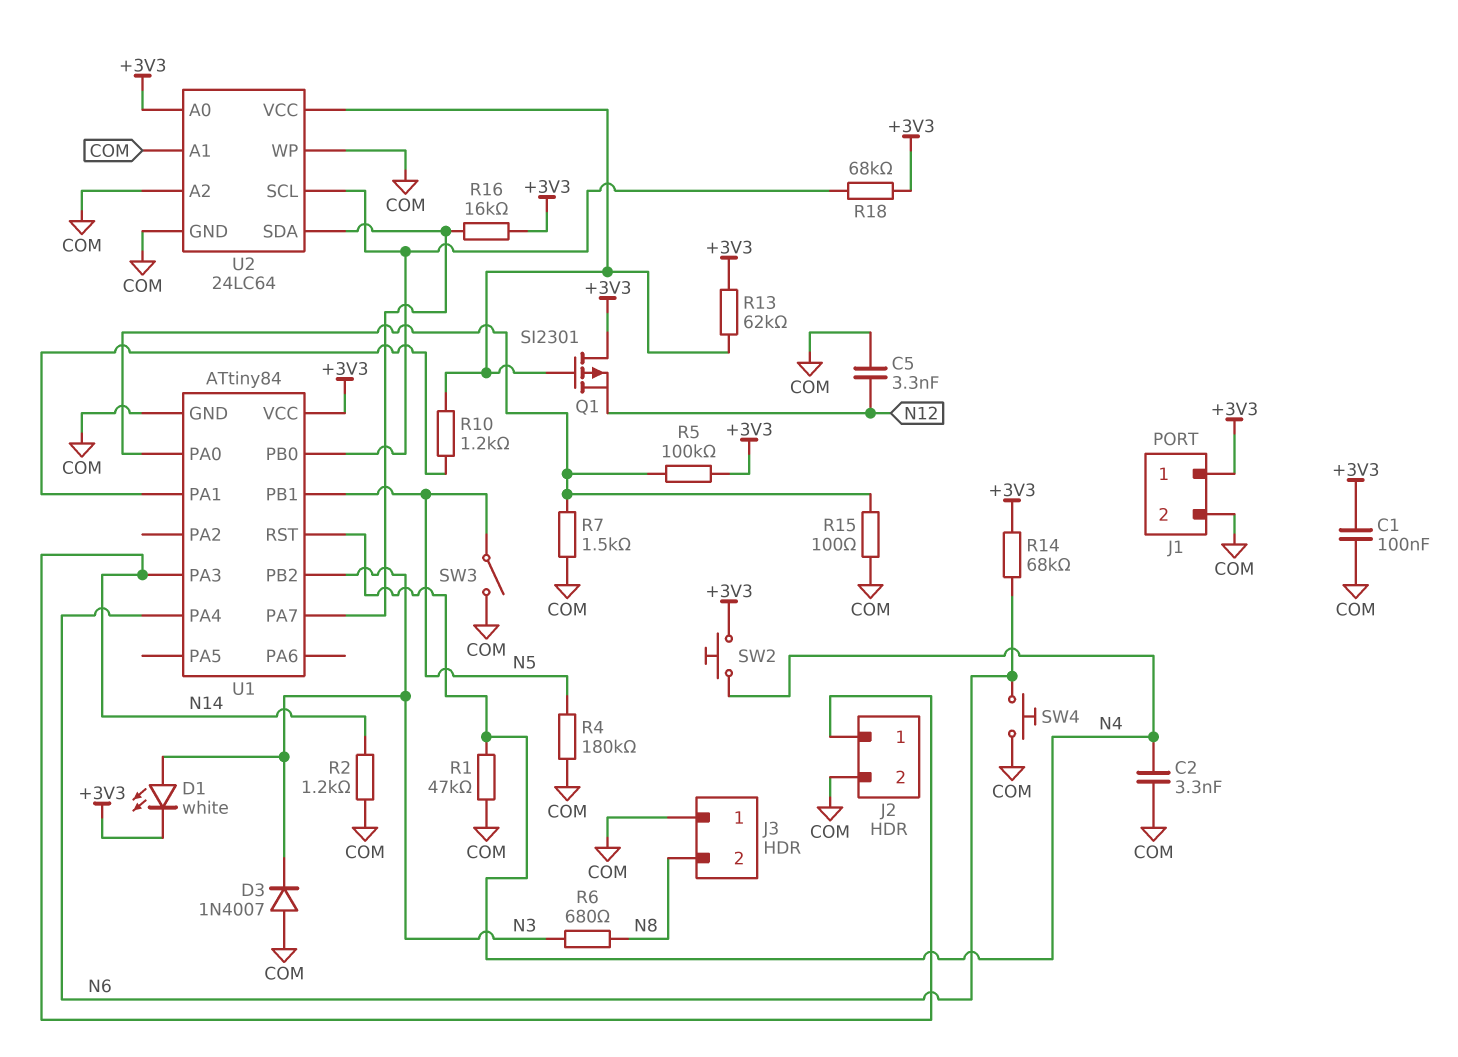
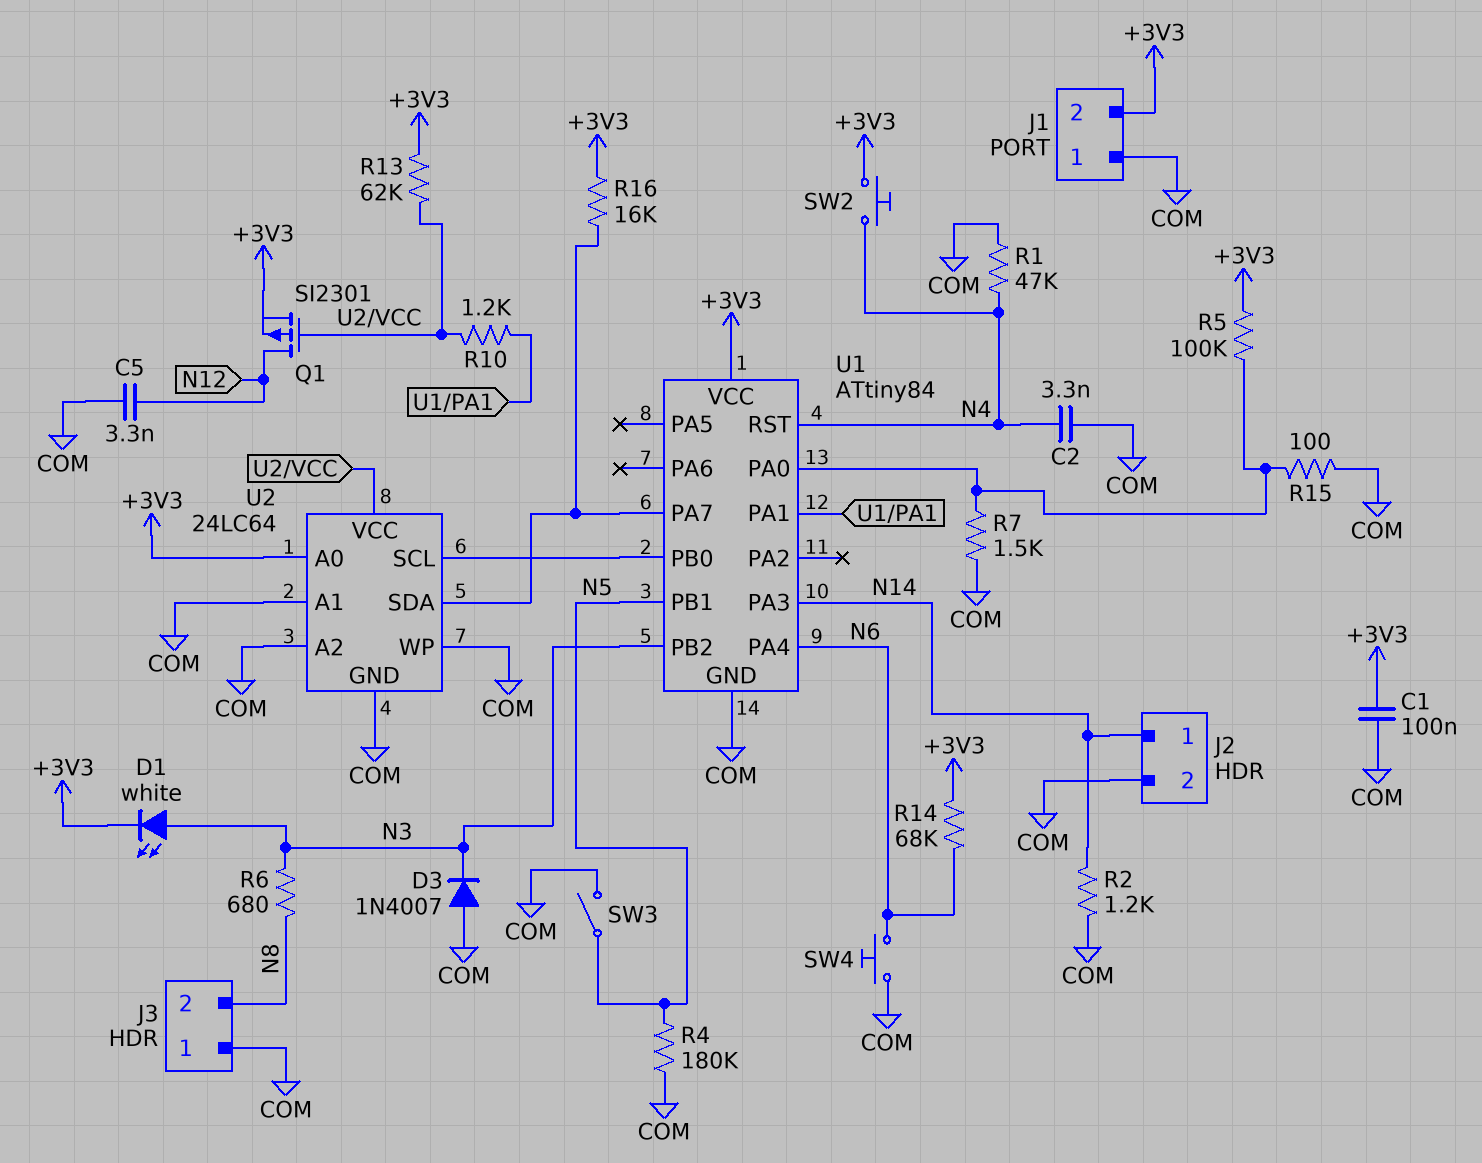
J1 pin 1: +3V3 -> COM
J1 pin 2: COM -> +3V3
Q1: PMOS SI2301 (G U2/VCC, D +3V3, S N12) -> PMOS SI2301 (G U2/VCC, D N12, S +3V3)
R18: 68k (+3V3, U1/PB0) -> none

